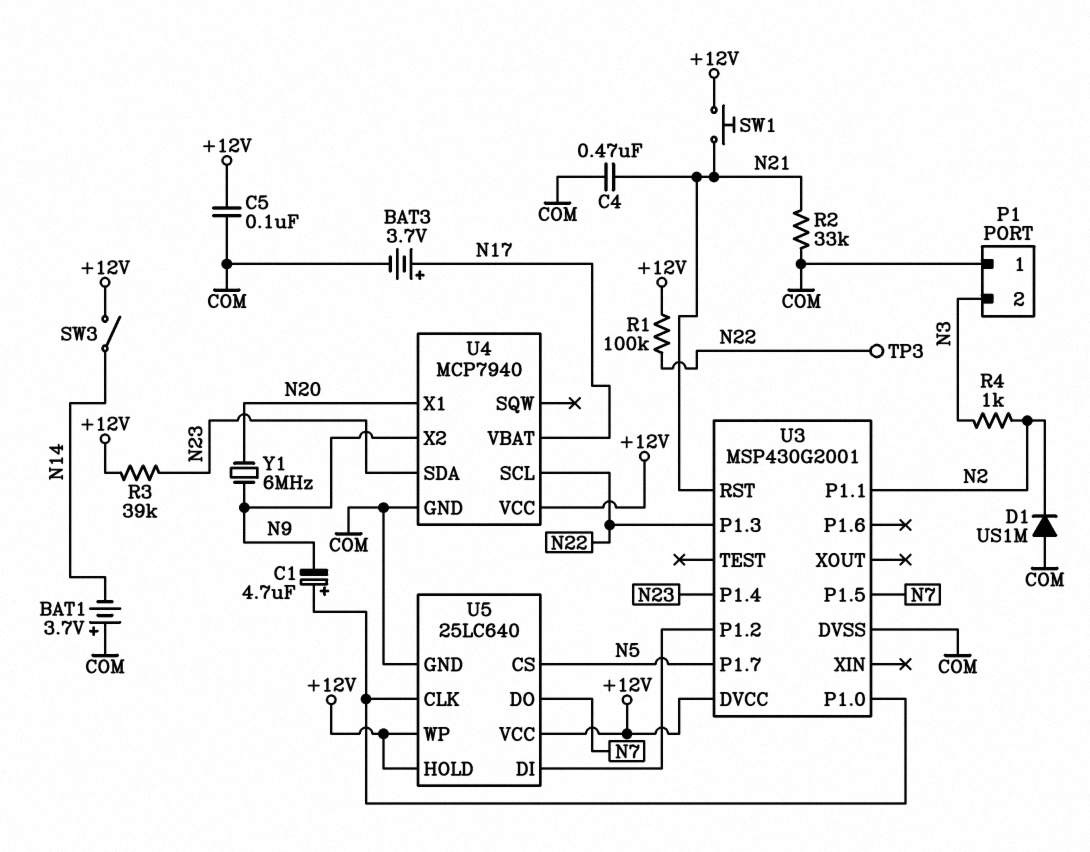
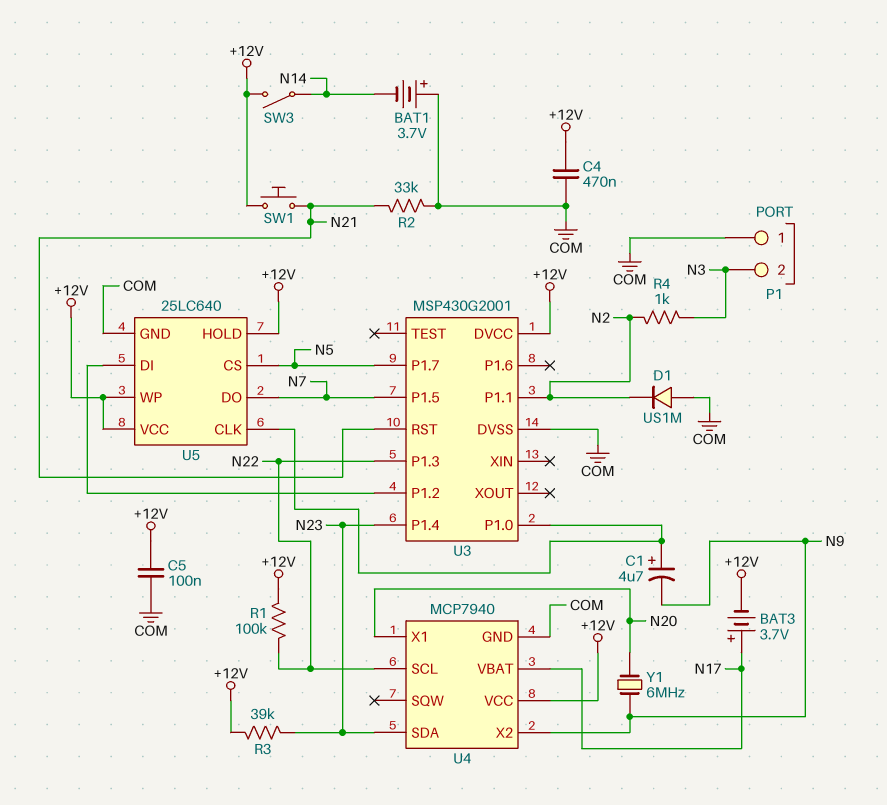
BAT3: 3.7V (plus N17, minus COM) -> 3.7V (plus N17, minus +12V)
C4: 470nF (COM, N21) -> 470nF (+12V, COM)
TP3: test point (N22) -> none

